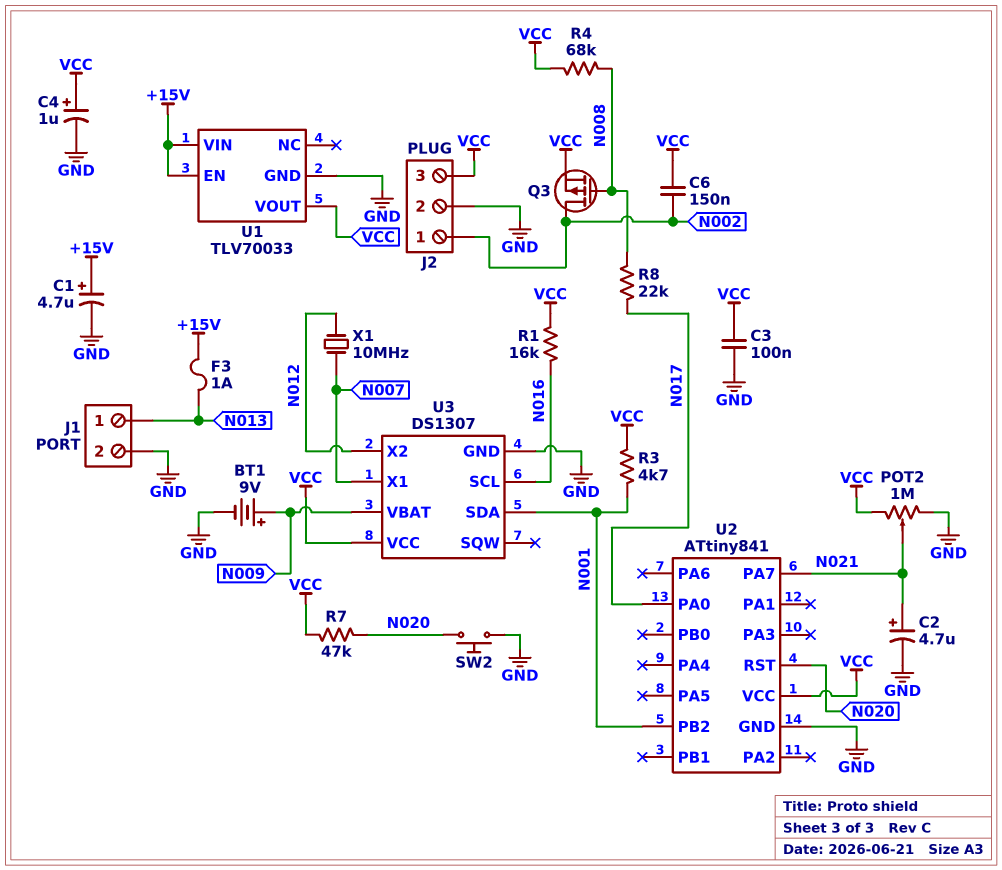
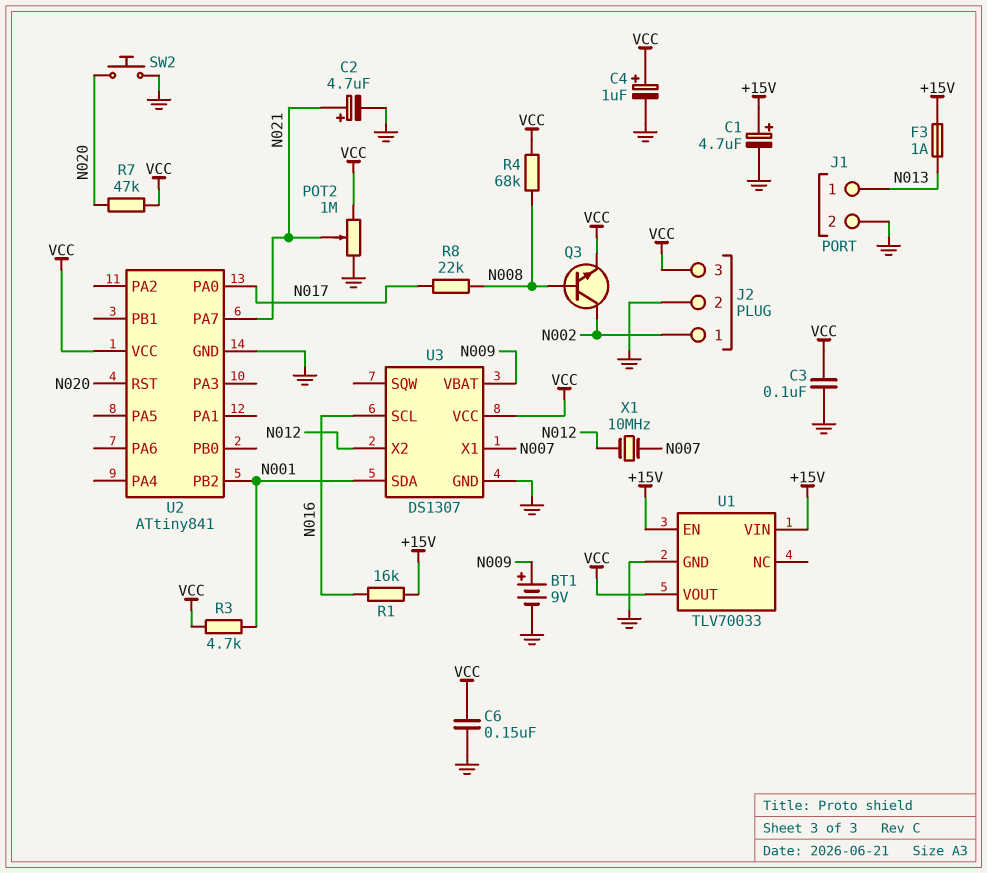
C6: 150nF (N002, VCC) -> 150nF (GND, VCC)
Q3: PMOS (G N008, D N002, S VCC) -> NPN (B N008, C N002, E VCC)
R1: 16k (N016, VCC) -> 16k (+15V, N016)

